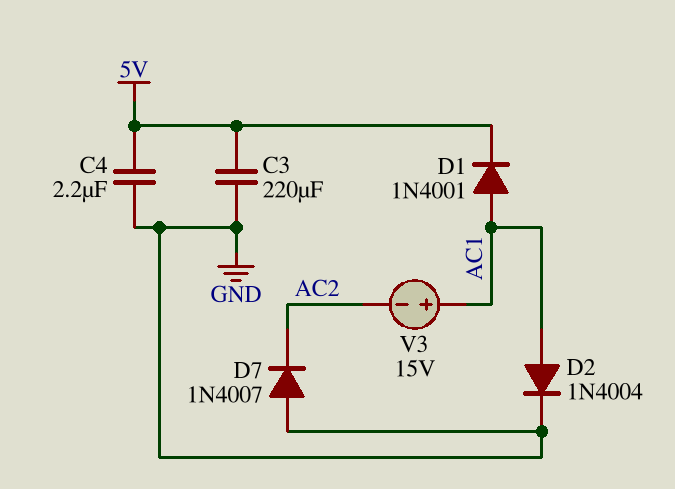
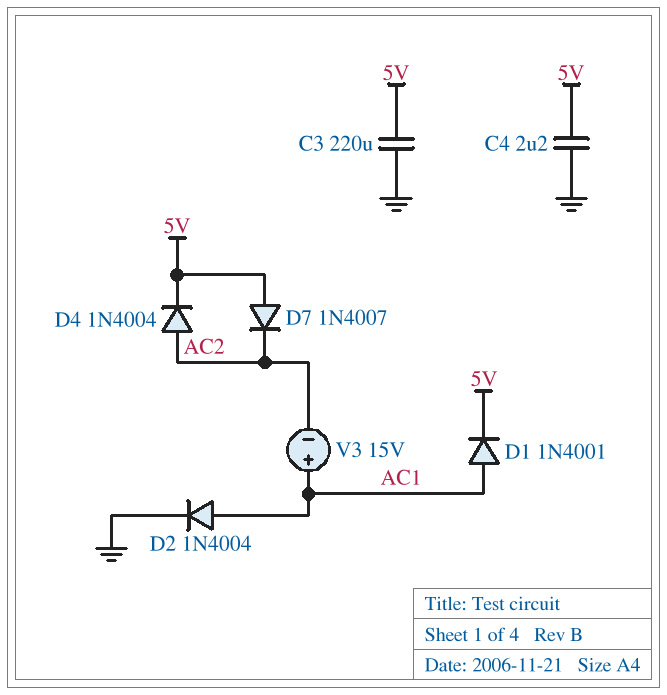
D4: none -> diode 1N4004 (A AC2, K 5V)
D7: diode 1N4007 (A GND, K AC2) -> diode 1N4007 (A 5V, K AC2)

